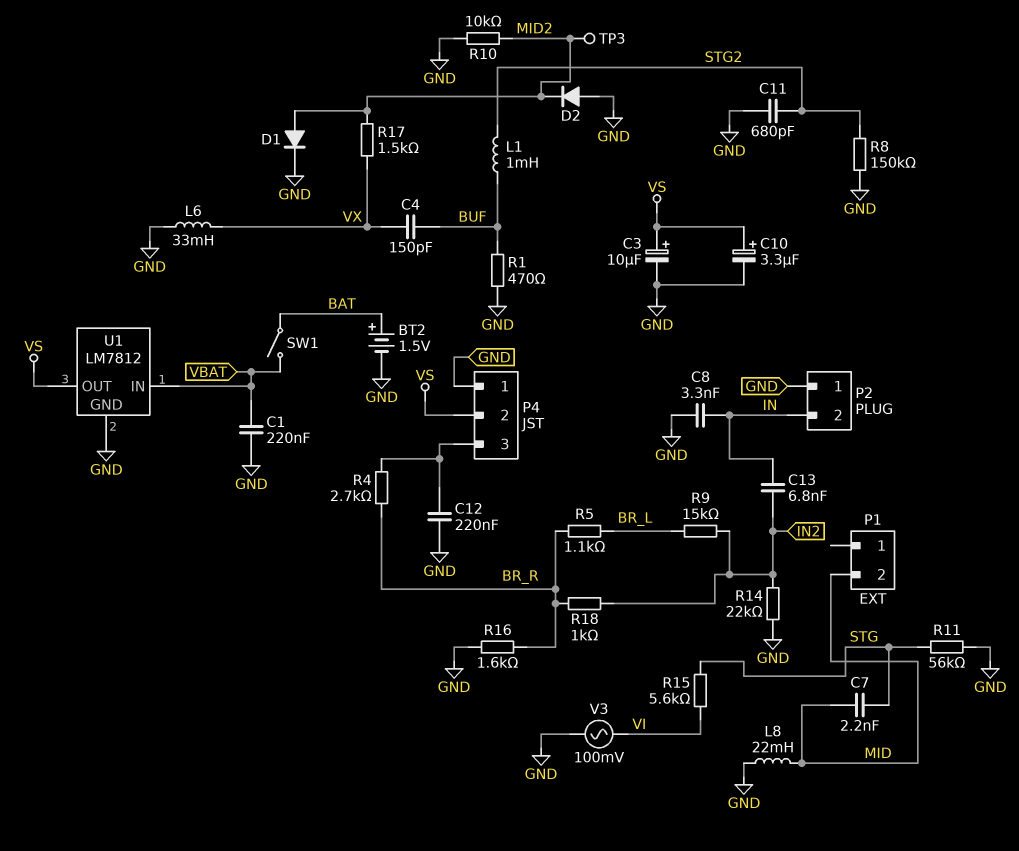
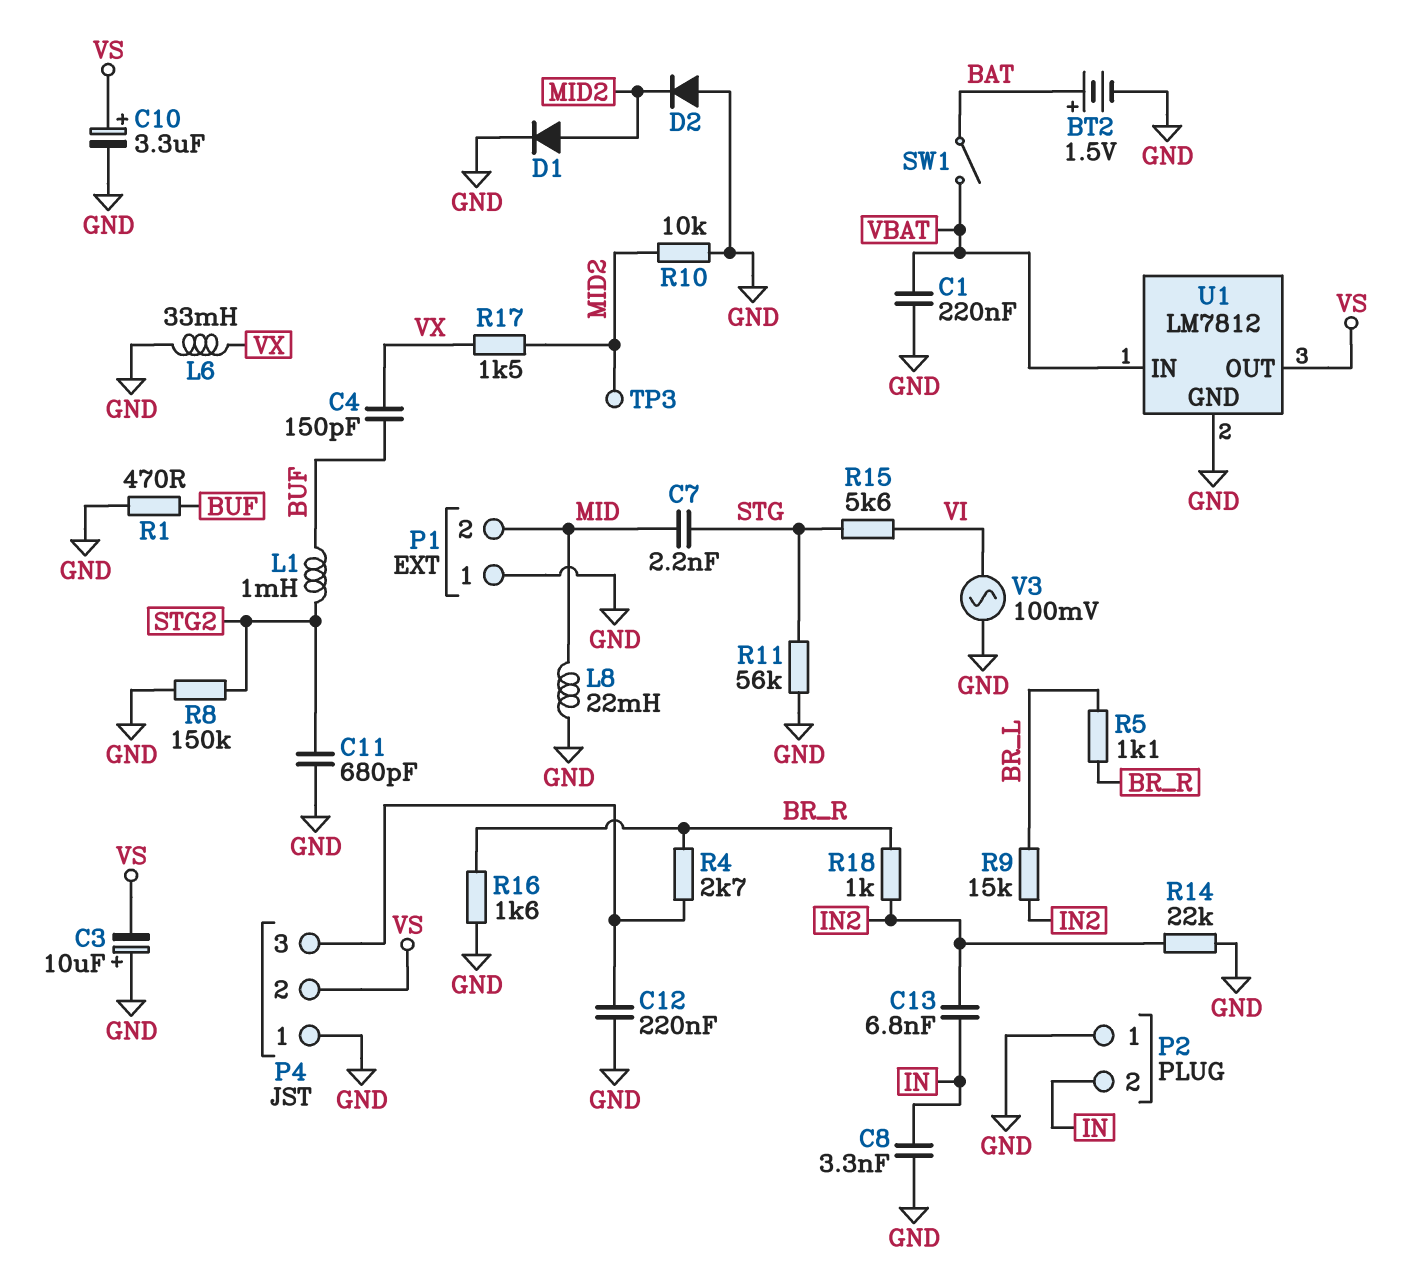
C3: 10uF (plus VS, minus GND) -> 10uF (plus GND, minus VS)
P1 pin 1: none -> GND

